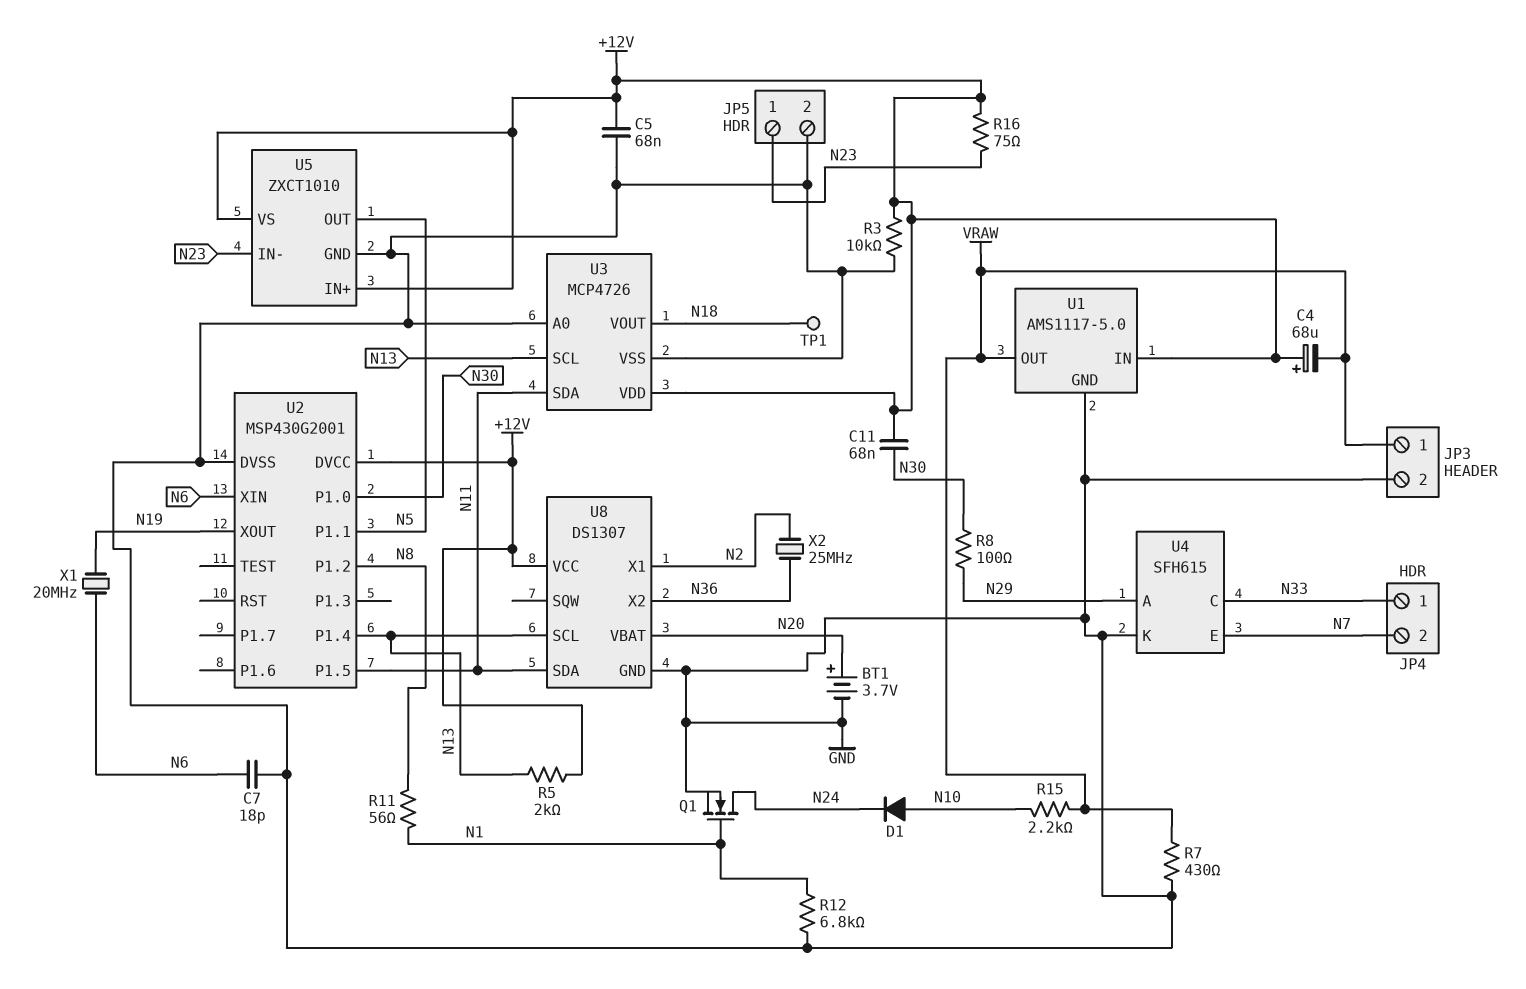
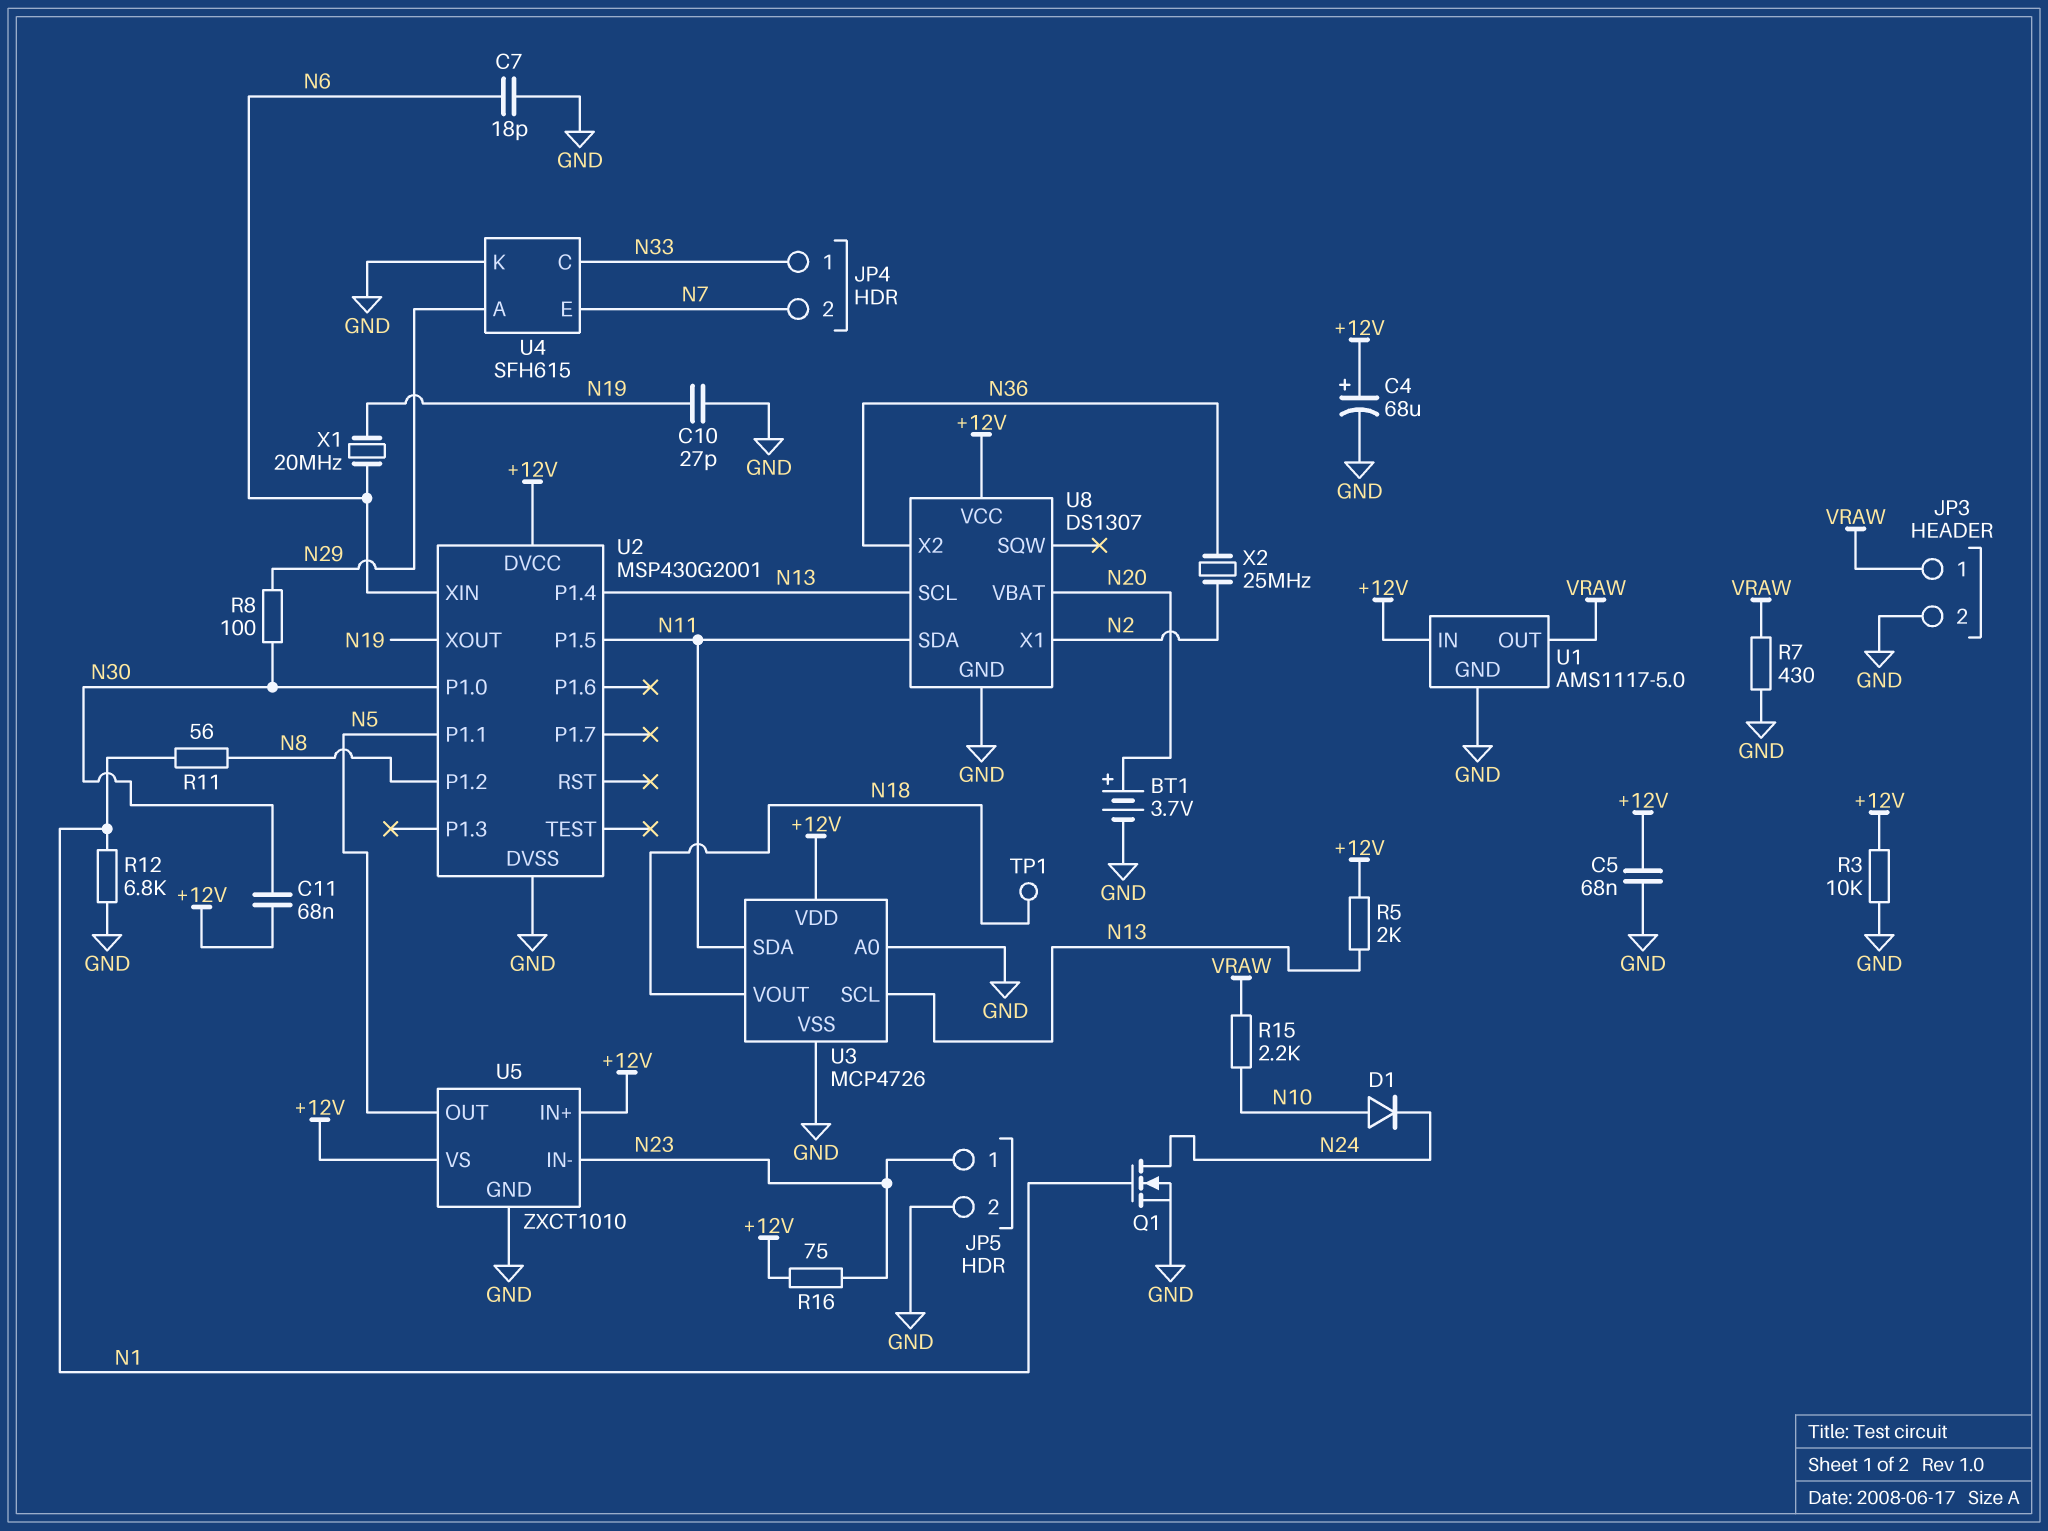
C4: 68uF (plus +12V, minus VRAW) -> 68uF (plus +12V, minus GND)
C10: none -> 27pF (GND, N19)

